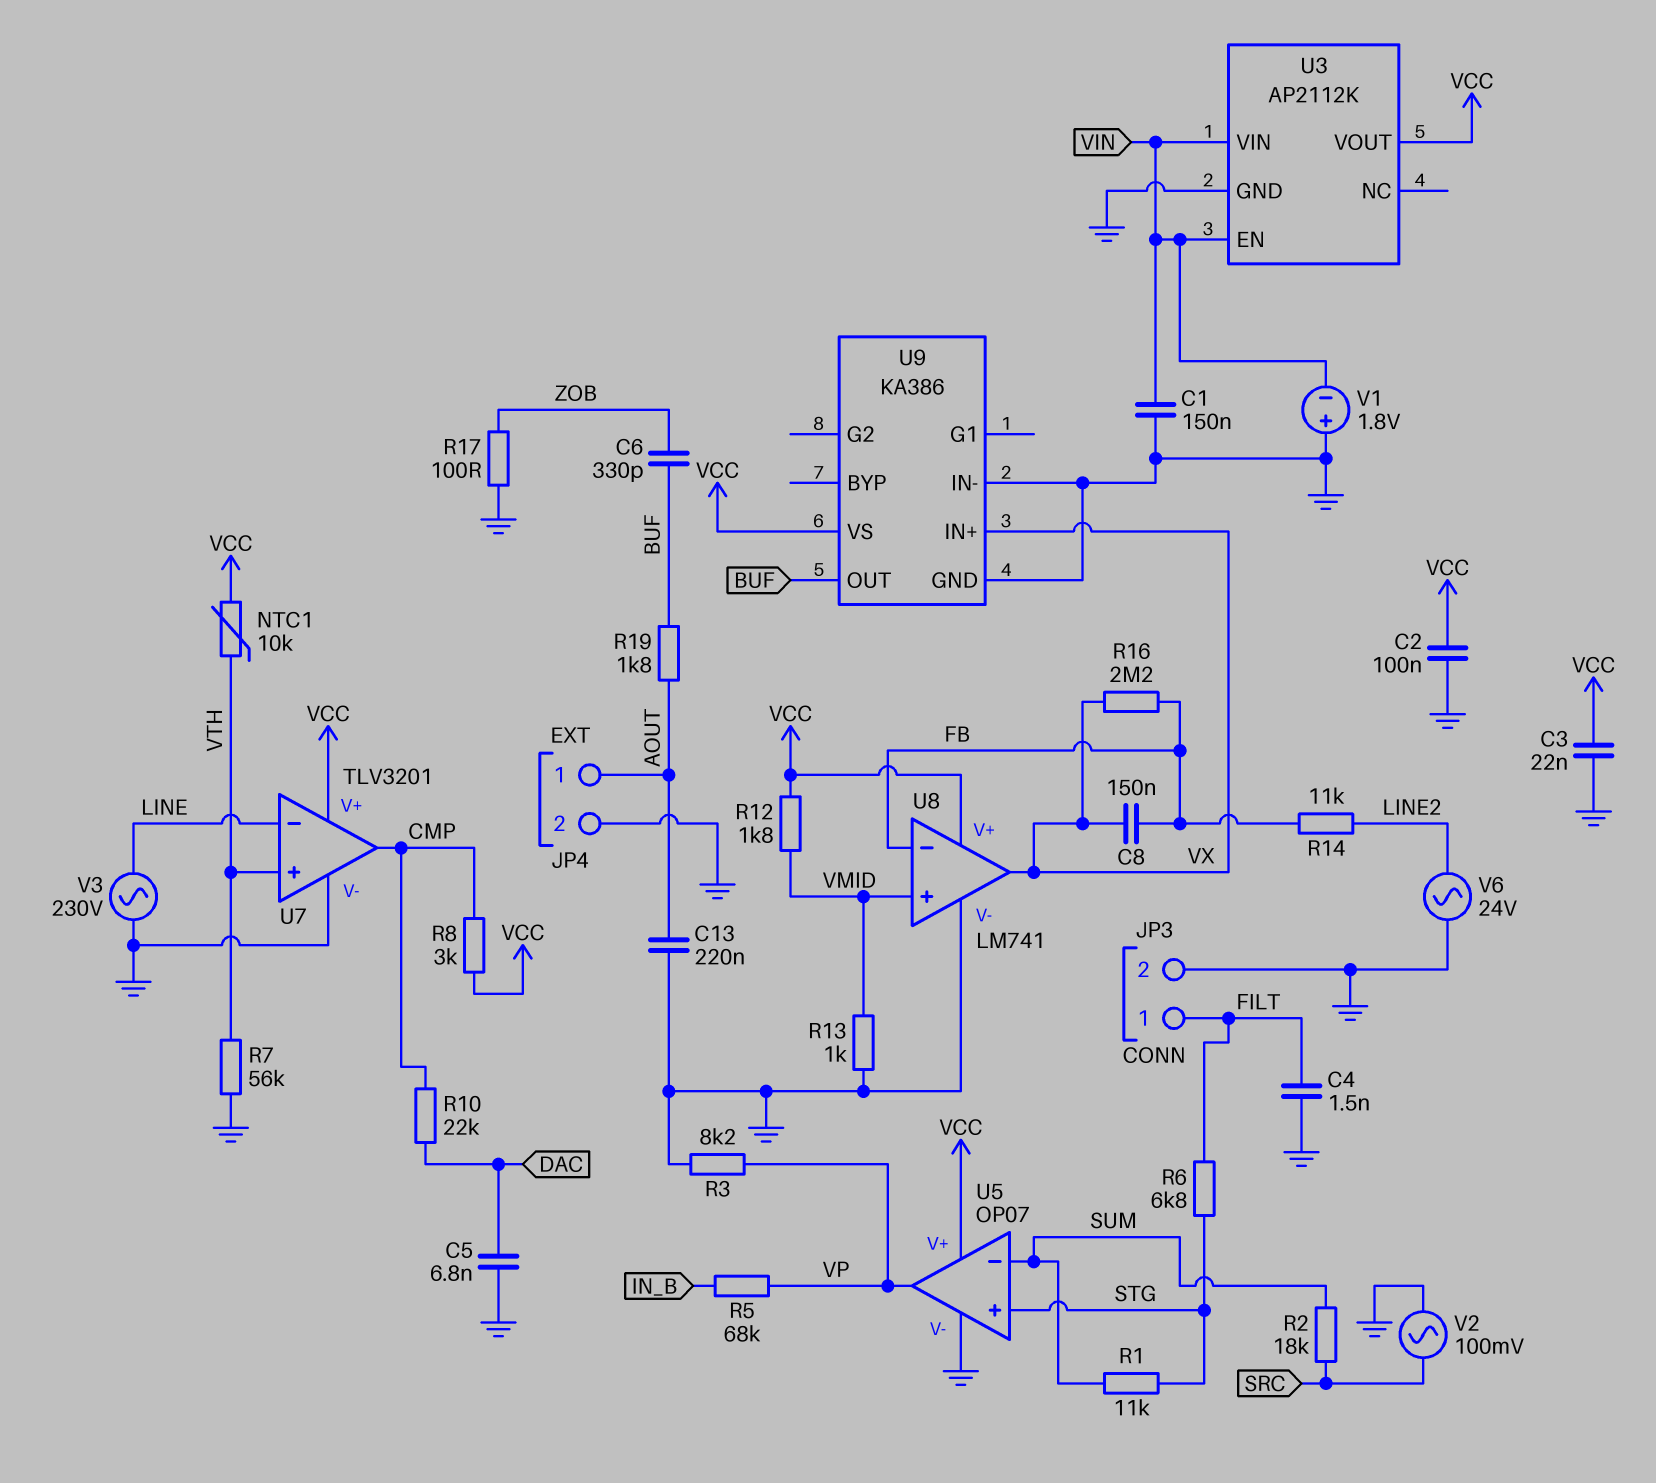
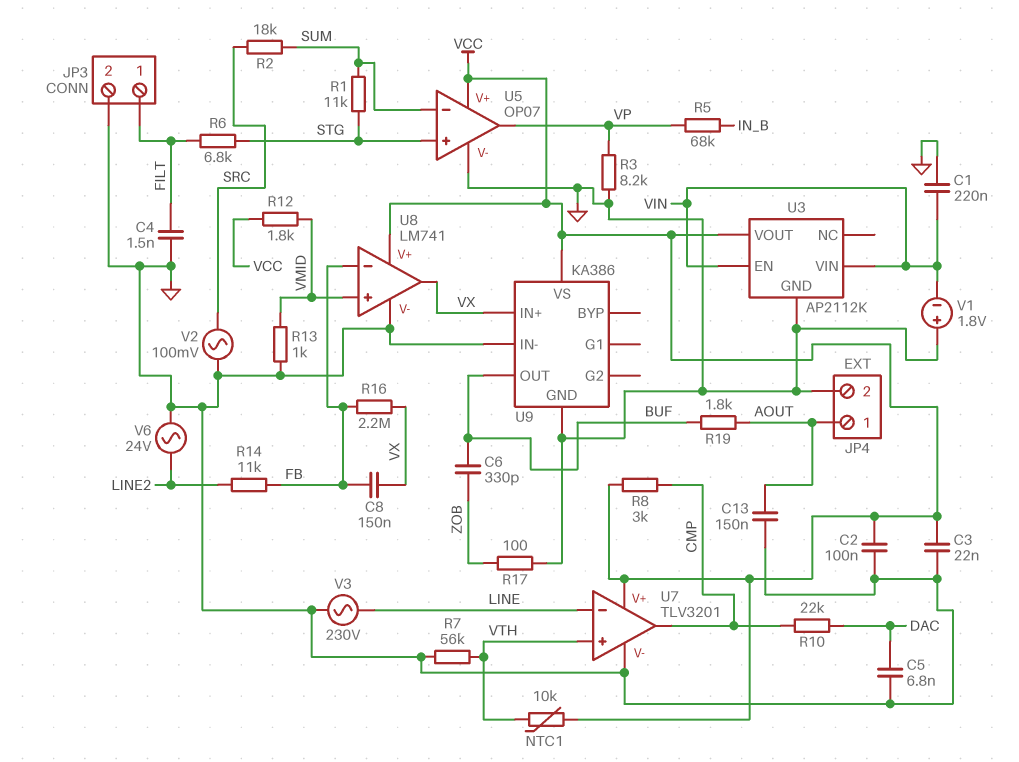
C1: 150nF (GND, VIN) -> 220nF (GND, VIN)
C13: 220nF (AOUT, GND) -> 150nF (AOUT, GND)

